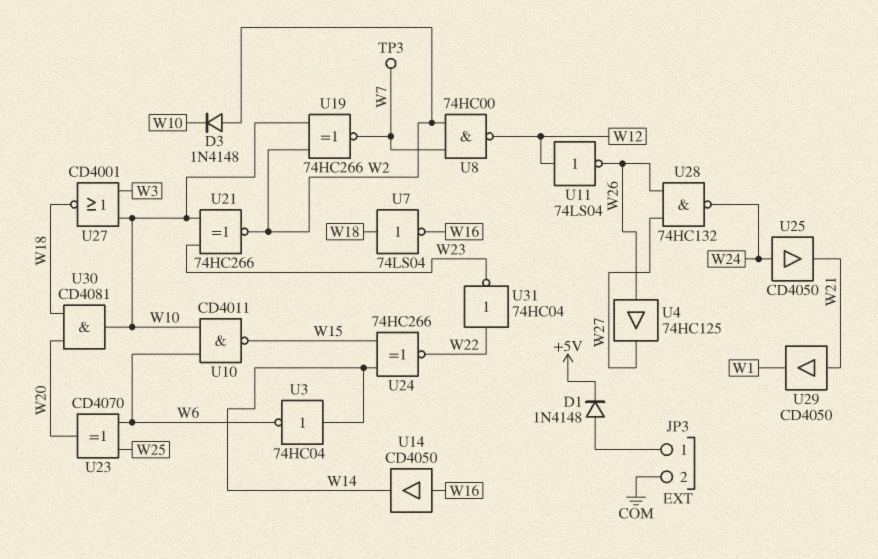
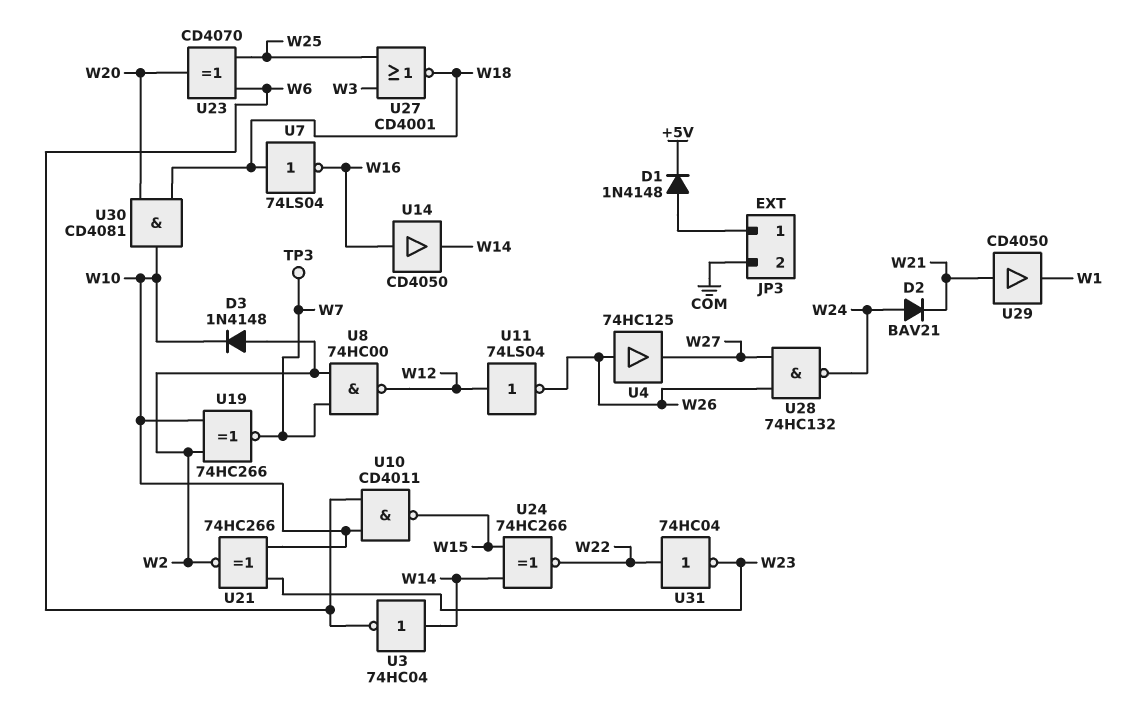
D2: none -> diode BAV21 (A W24, K W21)
U25: buffer CD4050 (in W24, out W21) -> none
U27: NOR CD4001 (in W3, in W10, out W18) -> NOR CD4001 (in W3, in W25, out W18)

